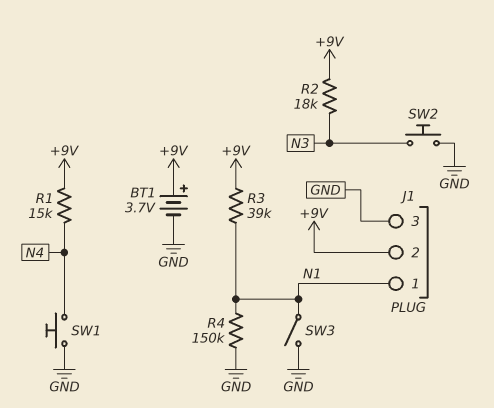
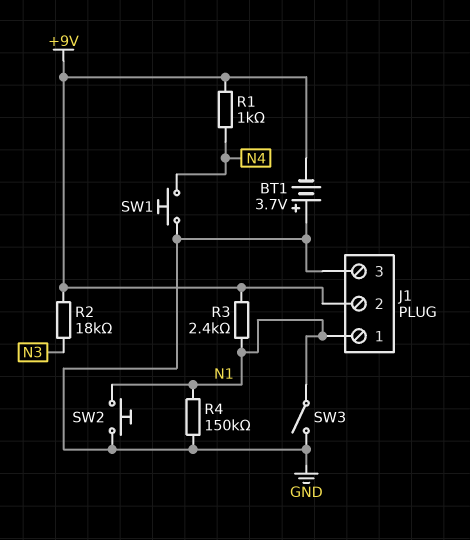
BT1: 3.7V (plus +9V, minus GND) -> 3.7V (plus GND, minus +9V)
R1: 15k (+9V, N4) -> 1k (+9V, N4)
R3: 39k (+9V, N1) -> 2.4k (+9V, N1)
SW2: button (GND, N3) -> button (GND, N1)

